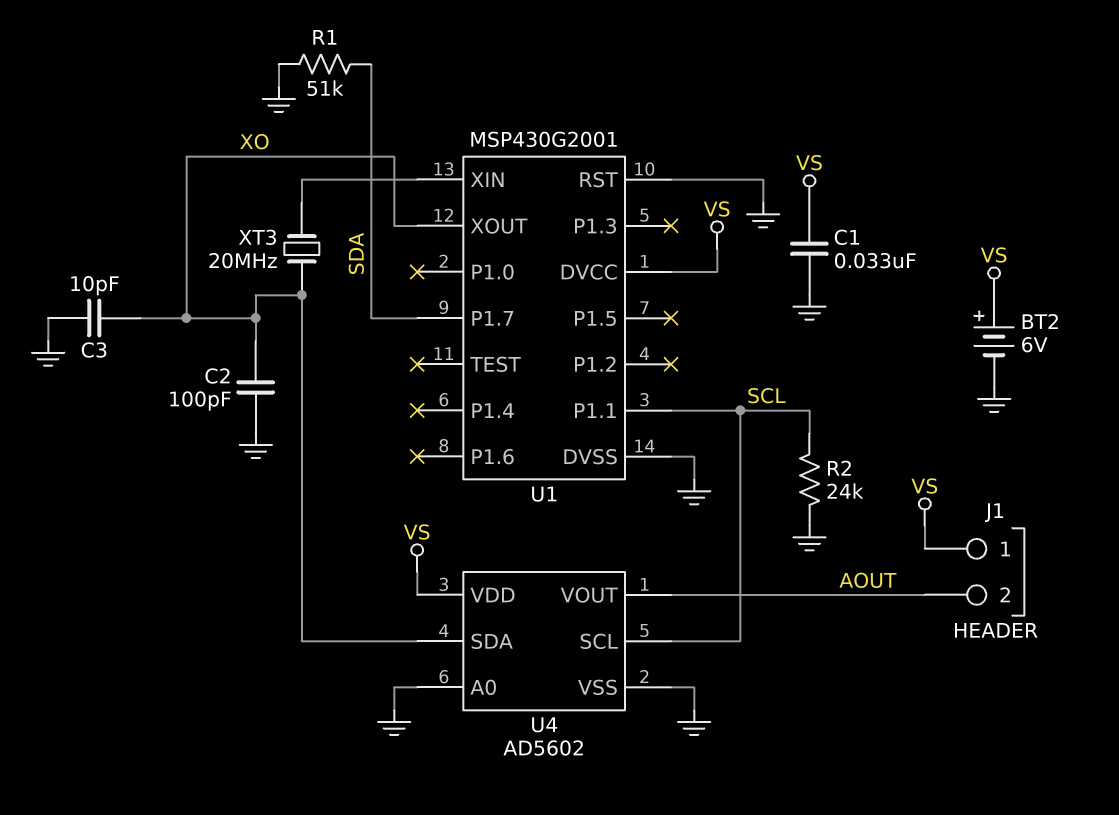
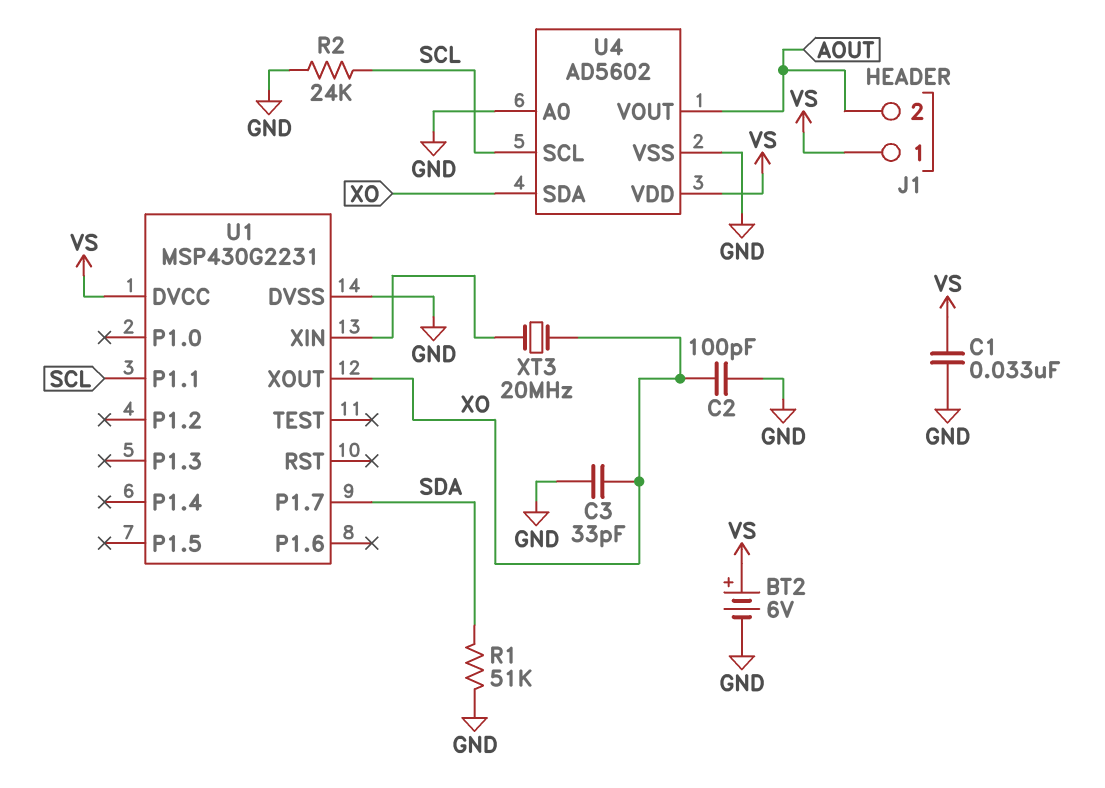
C3: 10pF (GND, XO) -> 33pF (GND, XO)
U1: MSP430G2001 -> MSP430G2231
U1 pin RST: GND -> none

